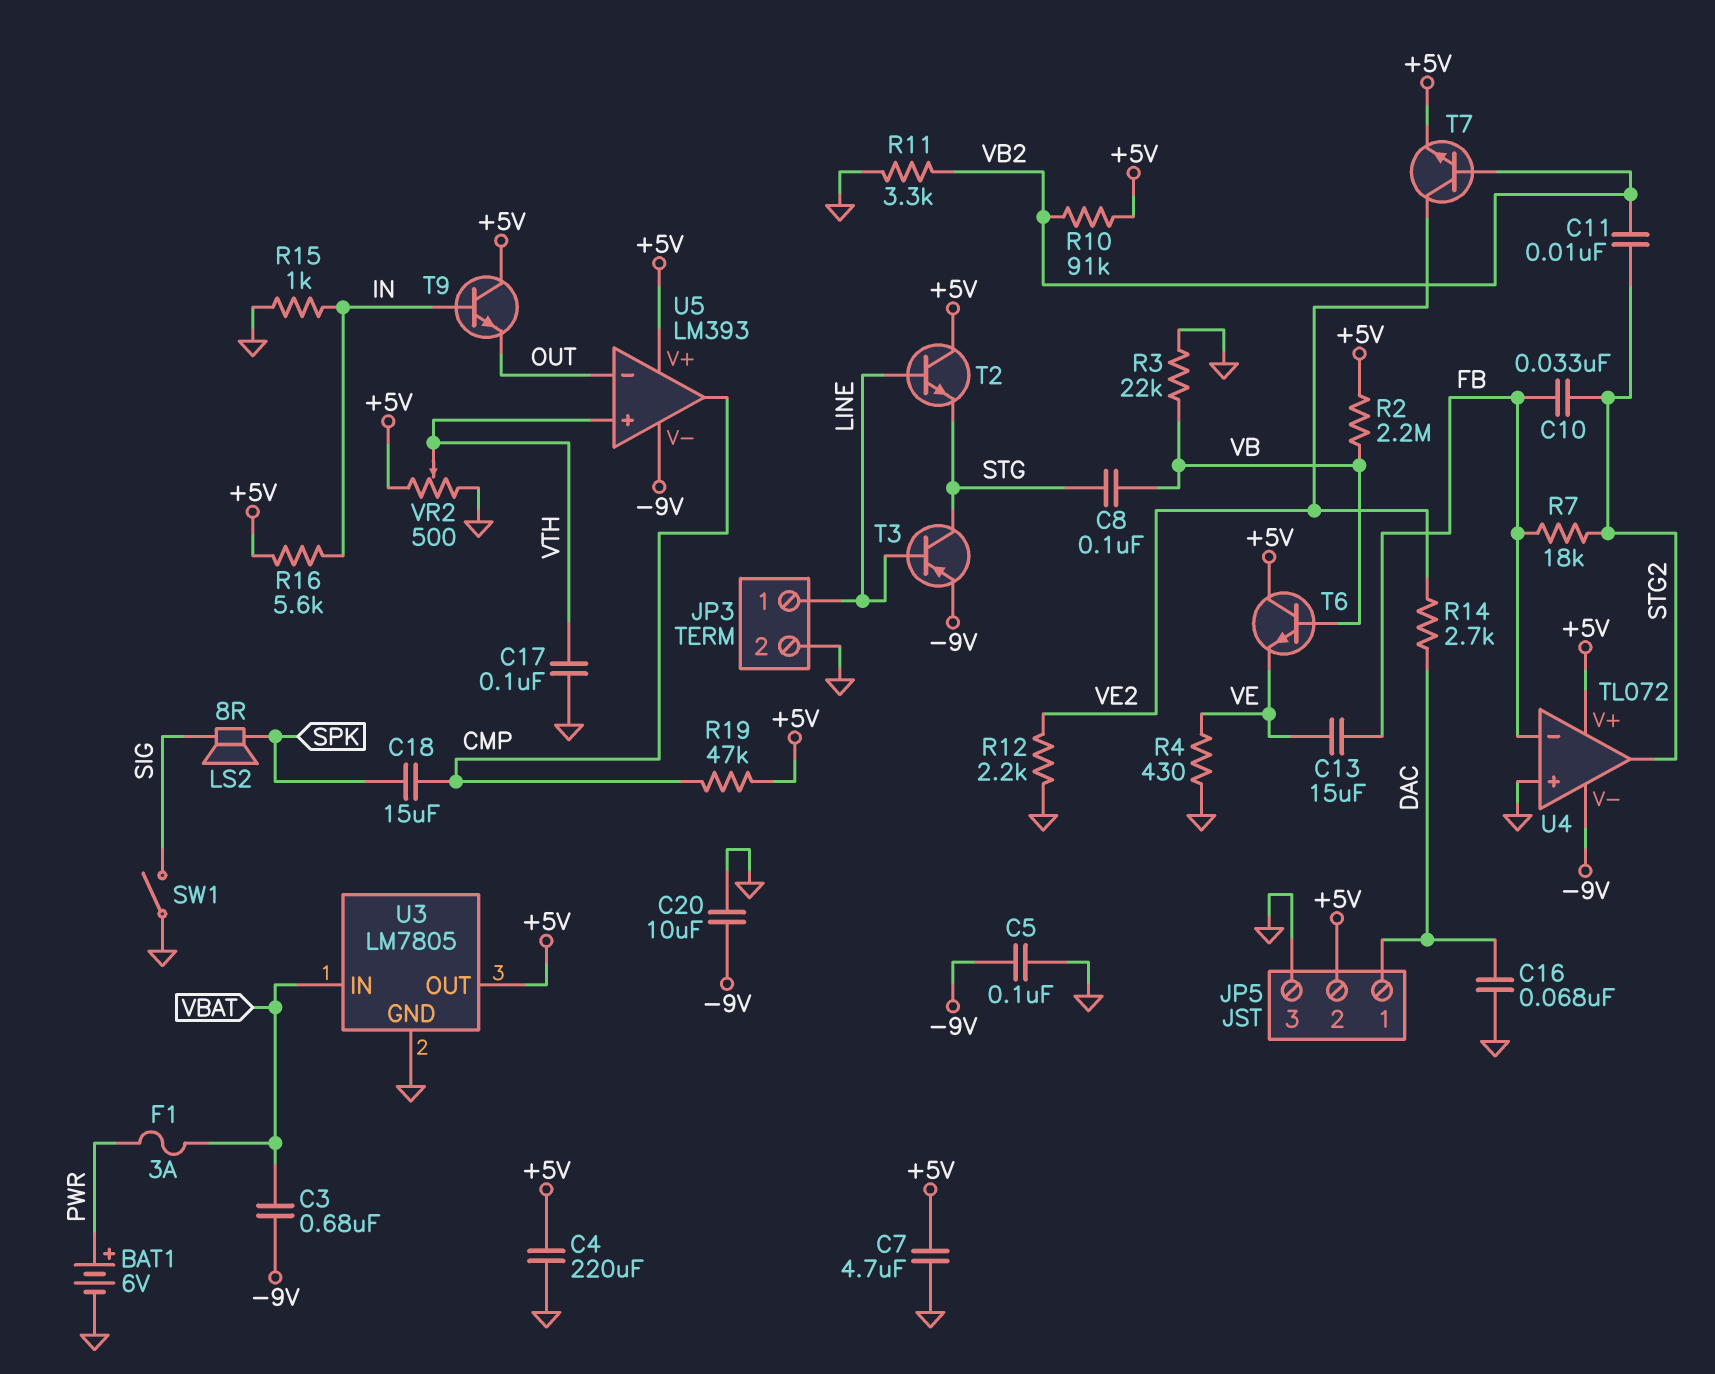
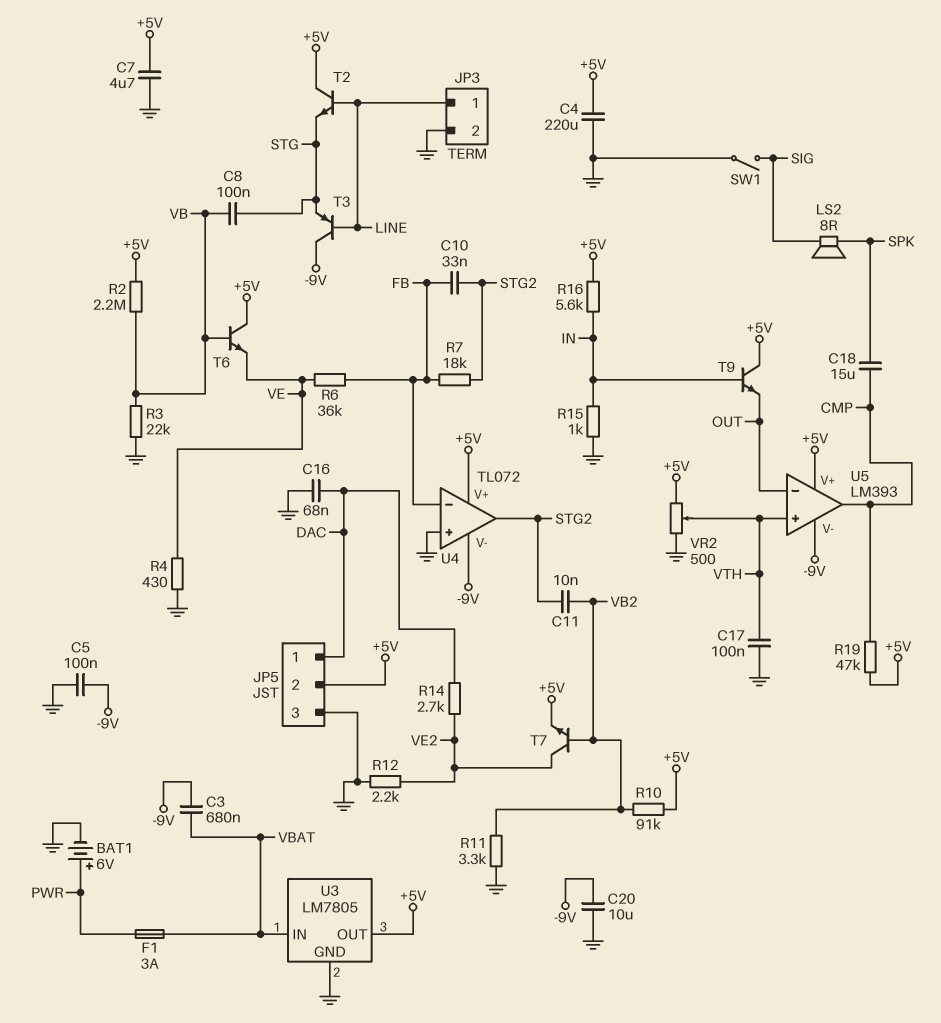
C13: 15uF (FB, VE) -> none
R6: none -> 36k (FB, VE)
T3: PNP (B LINE, C STG, E -9V) -> PNP (B LINE, C -9V, E STG)

